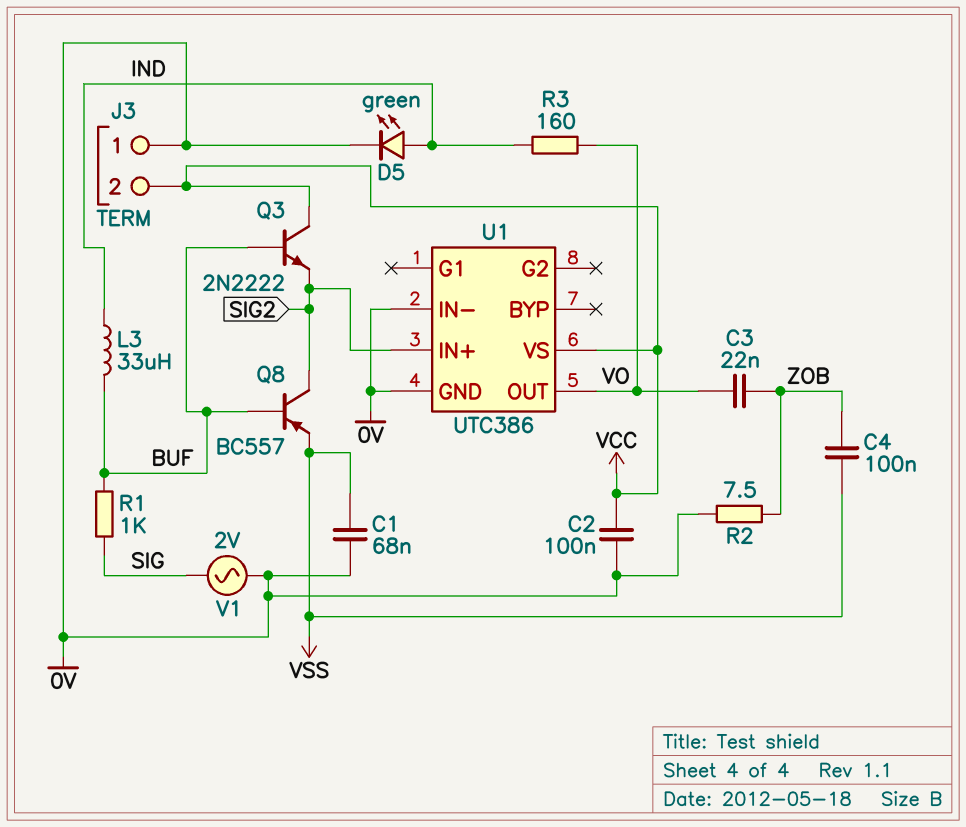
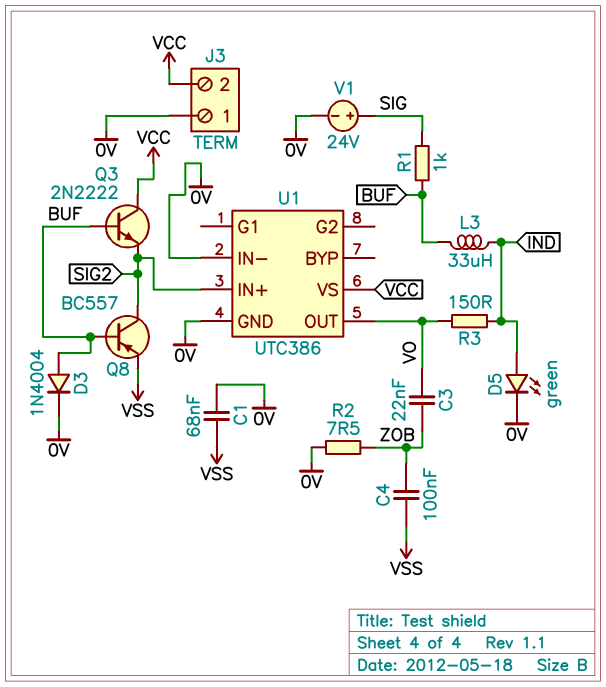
C2: 100nF (0V, VCC) -> none
D3: none -> diode 1N4004 (A BUF, K 0V)
R3: 160 (IND, VO) -> 150 (IND, VO)
V1: AC 2V (0V, SIG) -> 24V (plus SIG, minus 0V)

